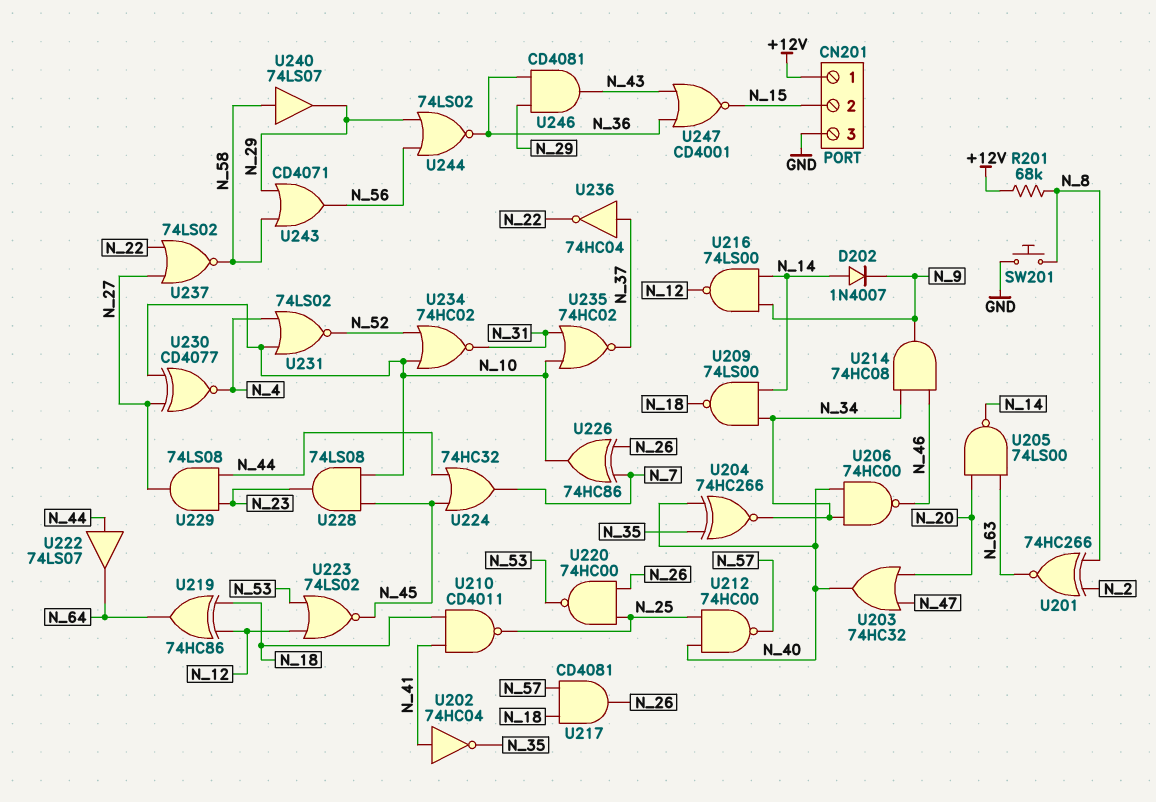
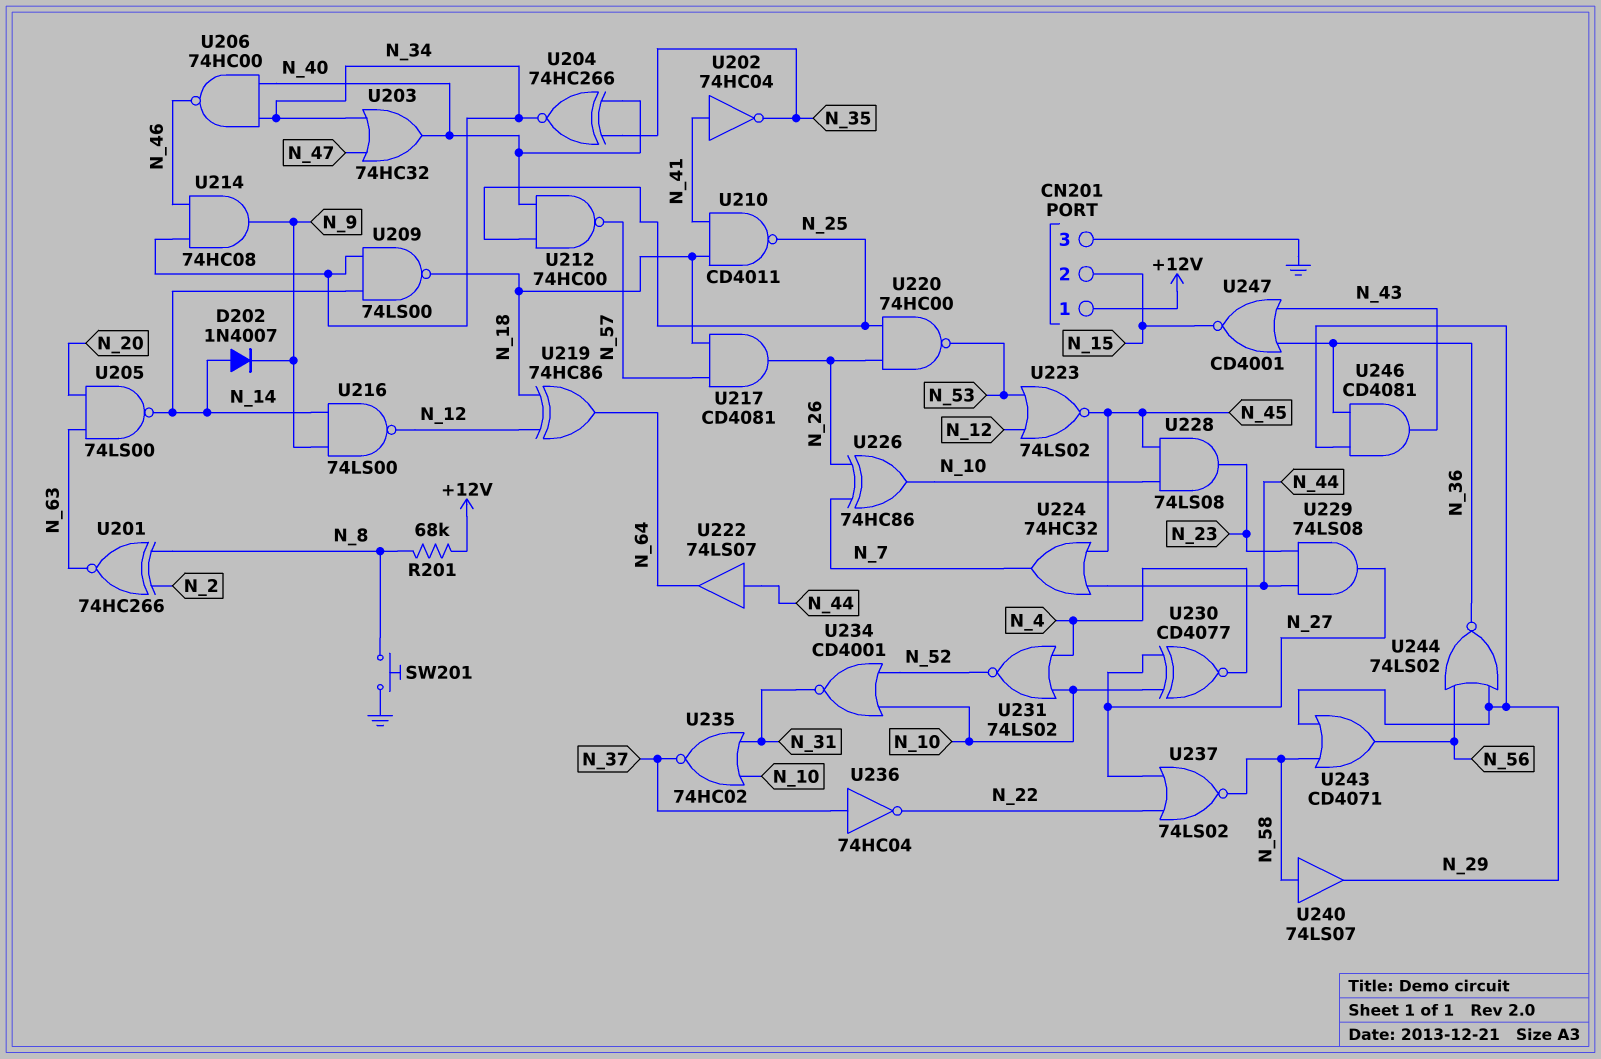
U203: OR 74HC32 (in N_20, in N_47, out N_40) -> OR 74HC32 (in N_34, in N_47, out N_40)
U234: NOR 74HC02 (in N_10, in N_52, out N_31) -> NOR CD4001 (in N_10, in N_52, out N_31)

